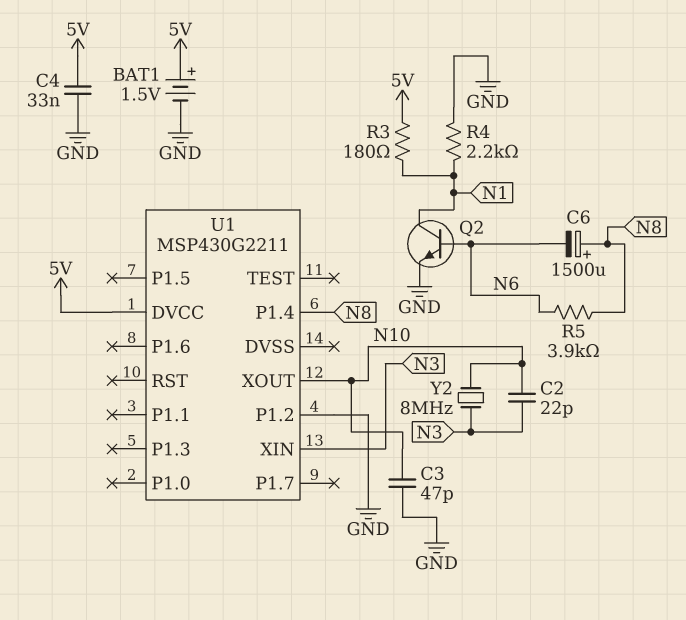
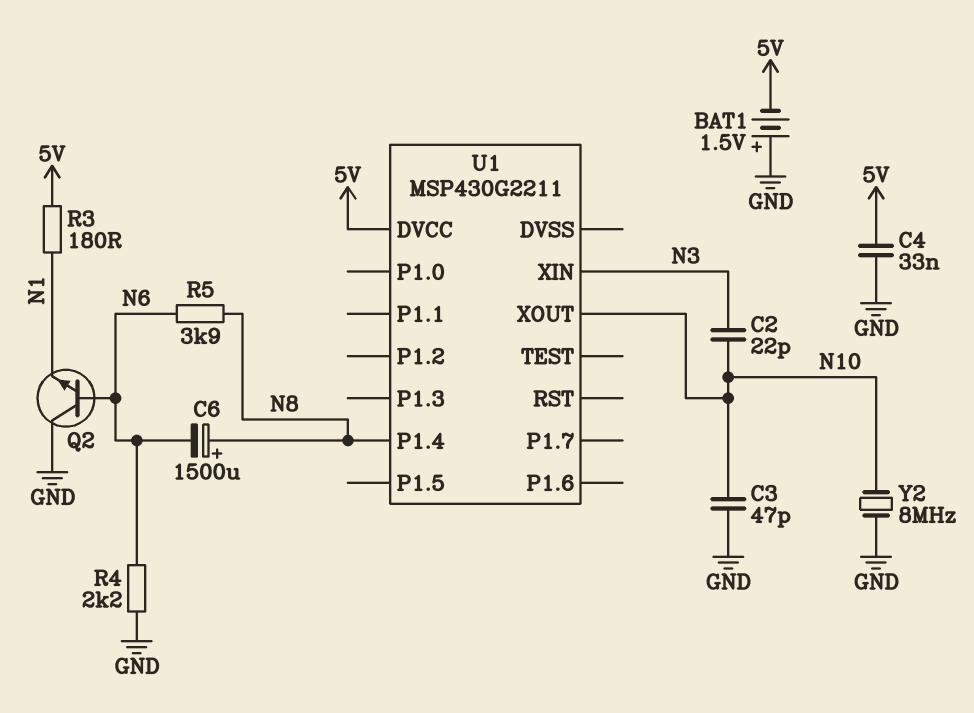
BAT1: 1.5V (plus 5V, minus GND) -> 1.5V (plus GND, minus 5V)
Q2: NPN (B N6, C N1, E GND) -> NPN (B N6, C GND, E N1)
R4: 2.2k (GND, N1) -> 2.2k (GND, N6)
U1 pin P1.2: GND -> none
Y2: 8MHz (N3, N10) -> 8MHz (GND, N10)

